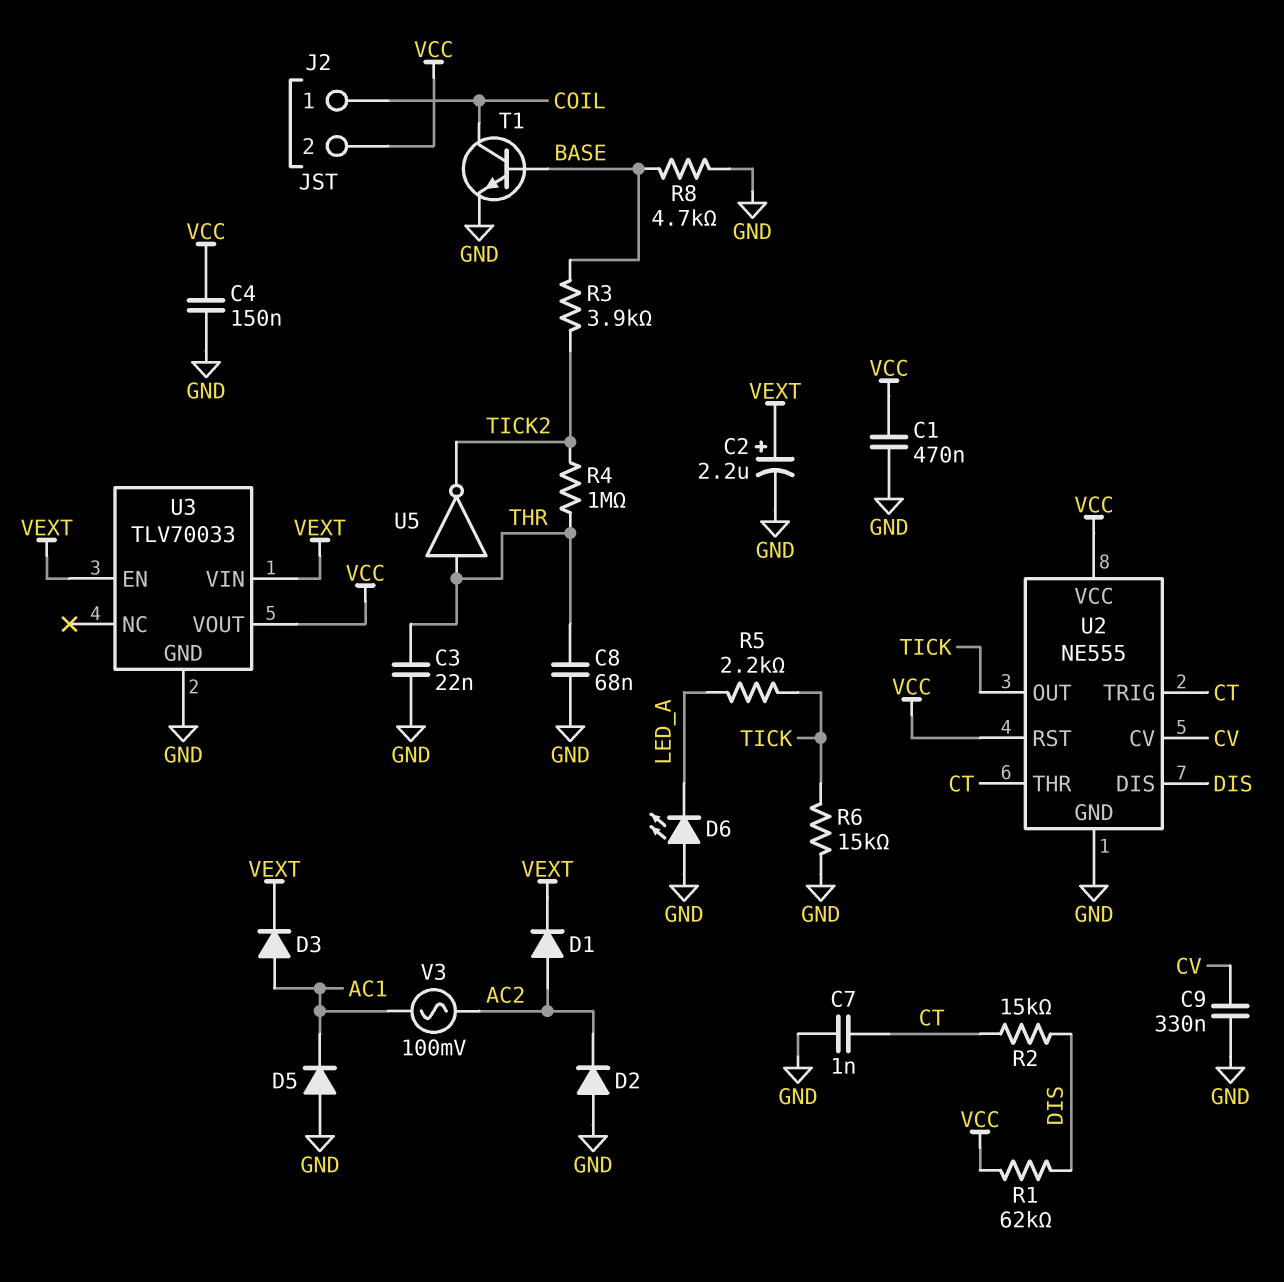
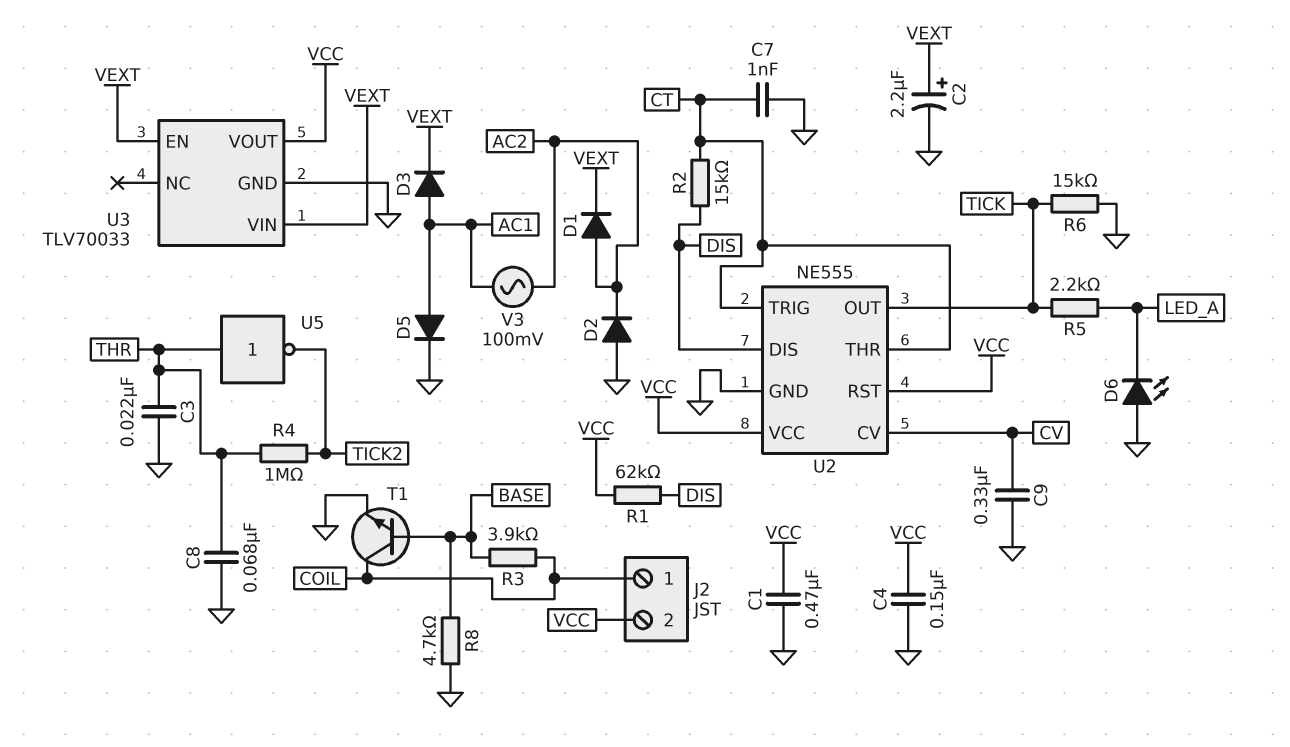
D5: diode (A GND, K AC1) -> diode (A AC1, K GND)
R3: 3.9k (BASE, TICK2) -> 3.9k (BASE, COIL)

